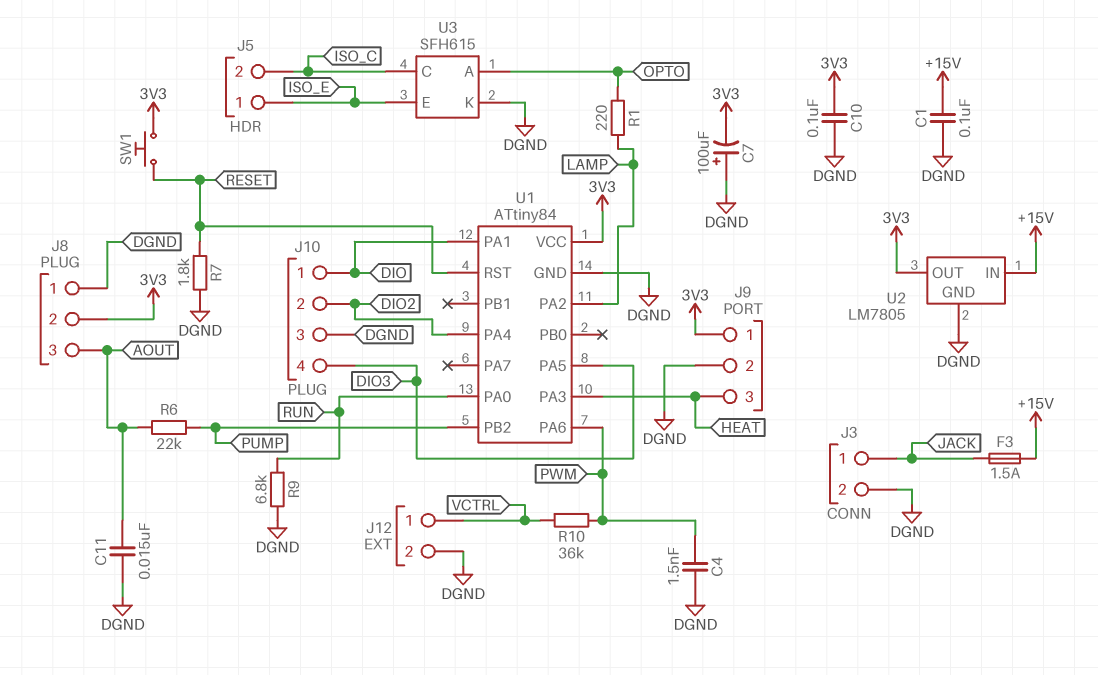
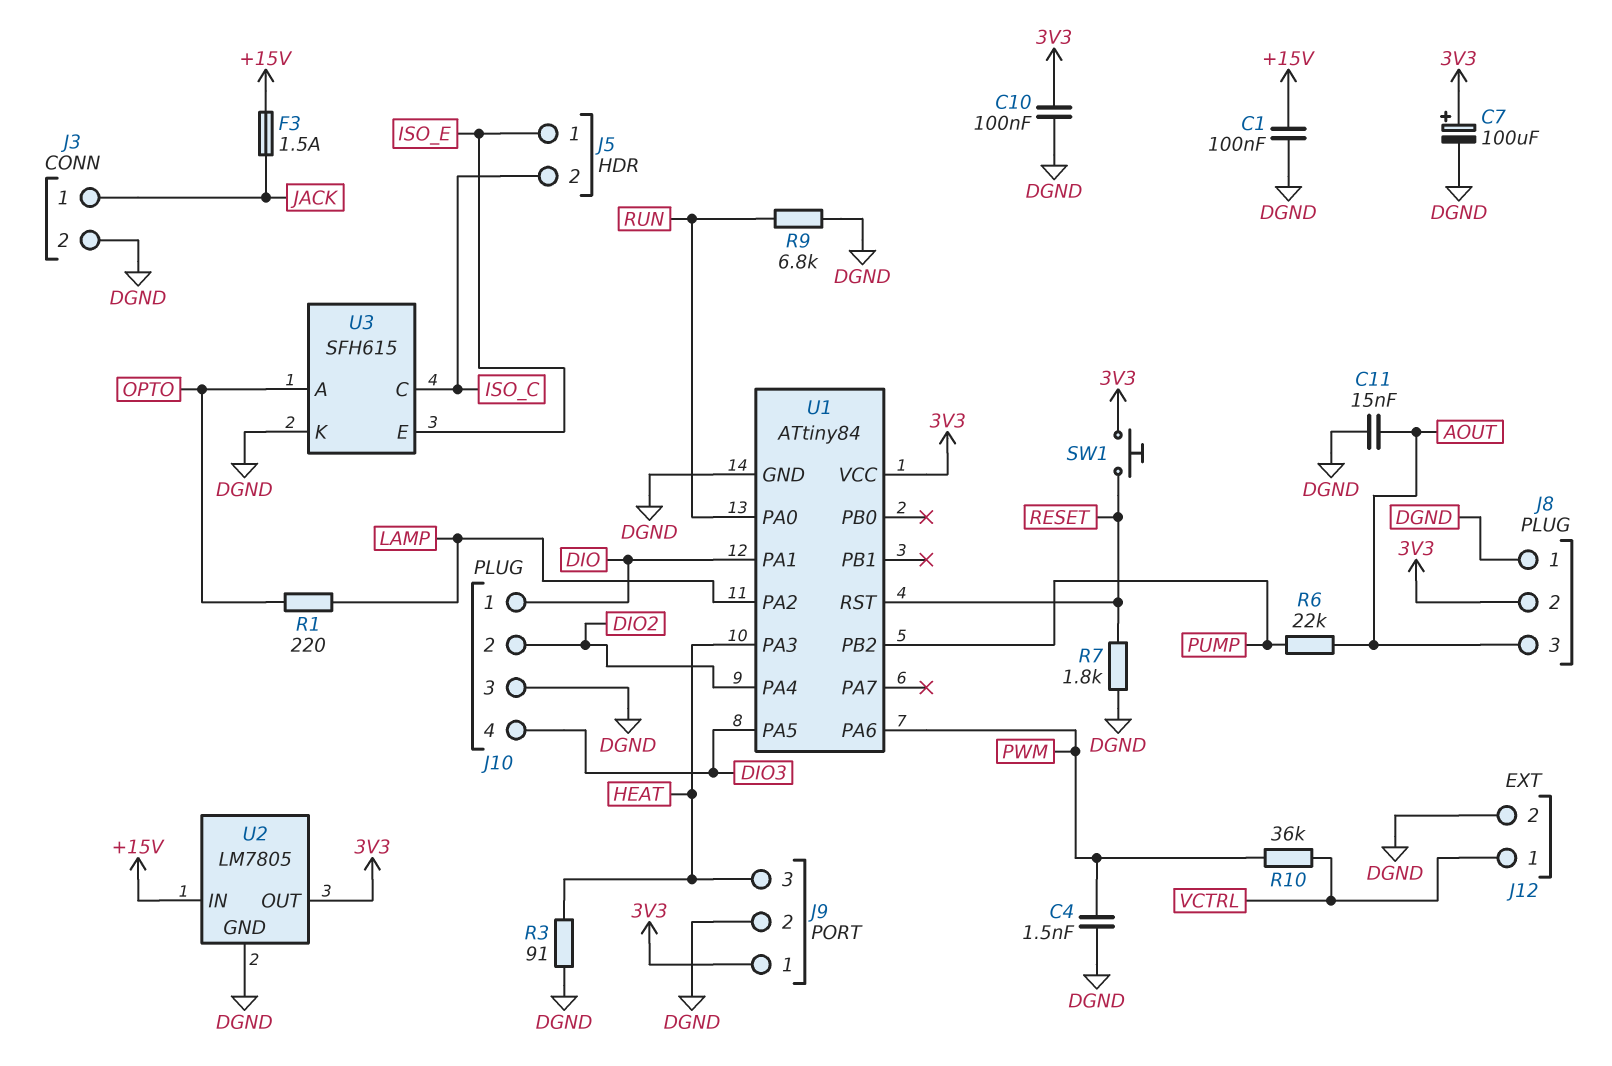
C7: 100uF (plus DGND, minus 3V3) -> 100uF (plus 3V3, minus DGND)
R3: none -> 91 (DGND, HEAT)

